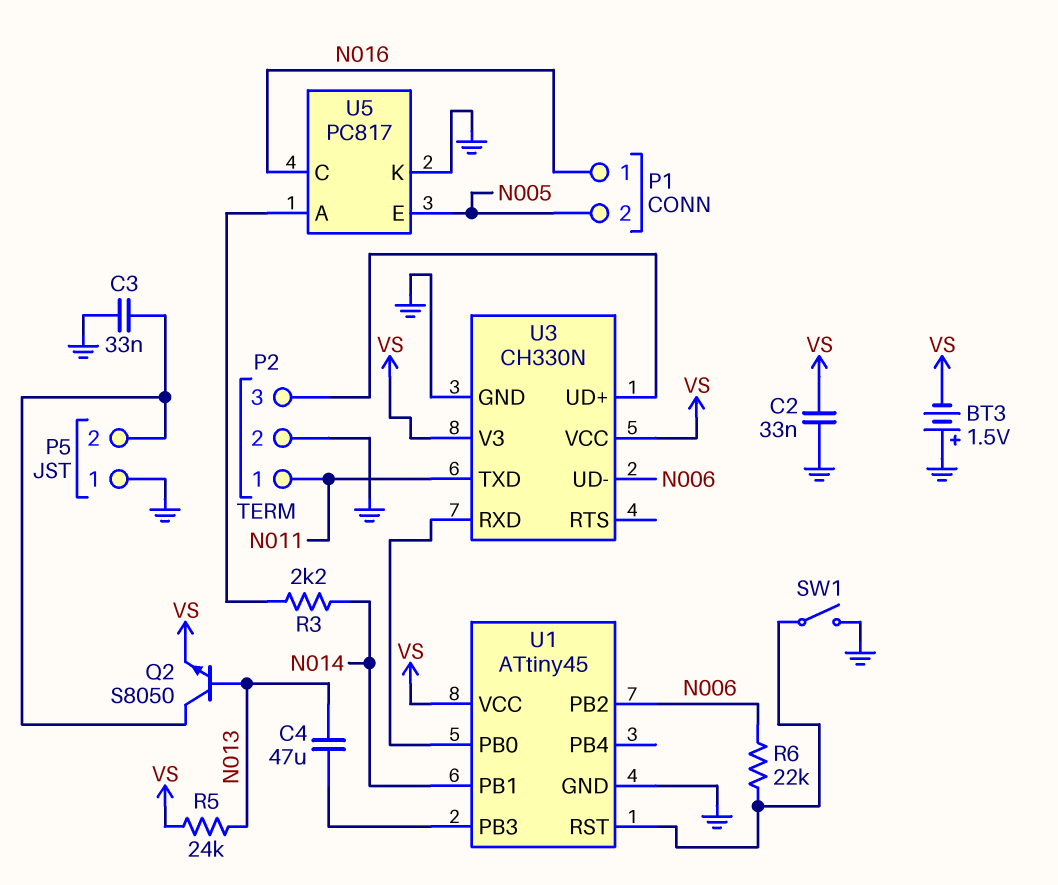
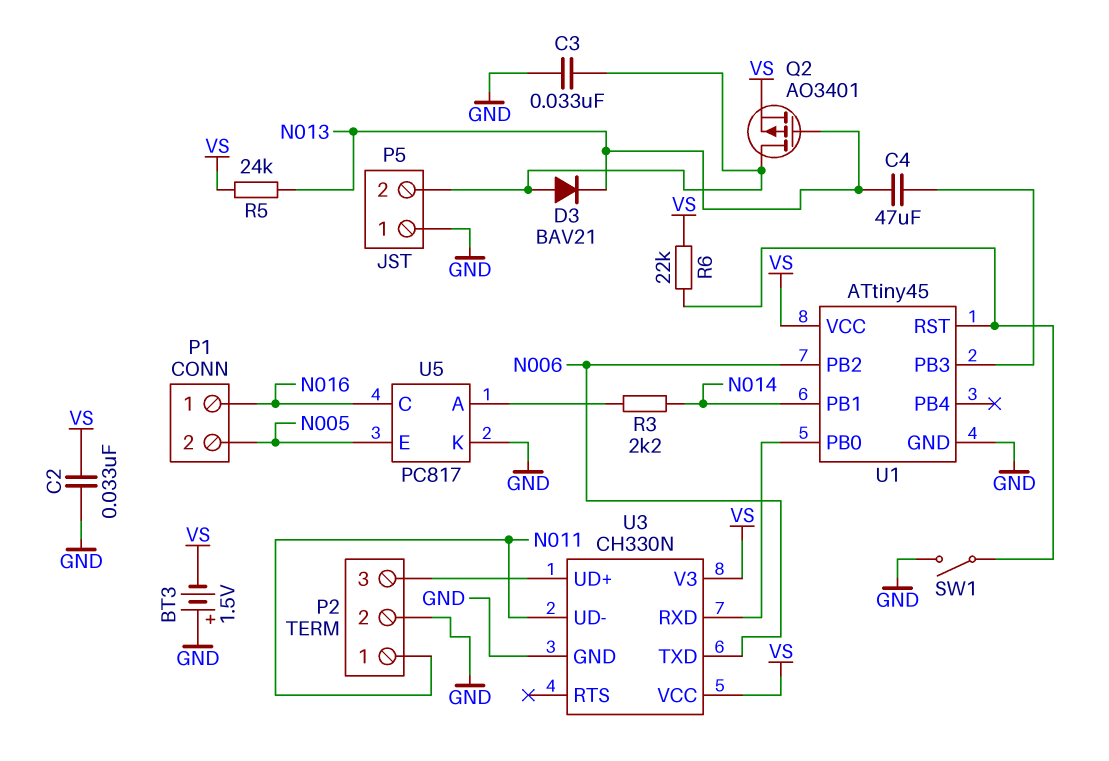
D3: none -> diode BAV21 (A P5/2, K N013)
Q2: NPN S8050 (B N013, C P5/2, E VS) -> PMOS AO3401 (G N013, D P5/2, S VS)
R6: 22k (N006, U1/RST) -> 22k (U1/RST, VS)
U3 pin TXD: N011 -> N006
U3 pin UD-: N006 -> N011

